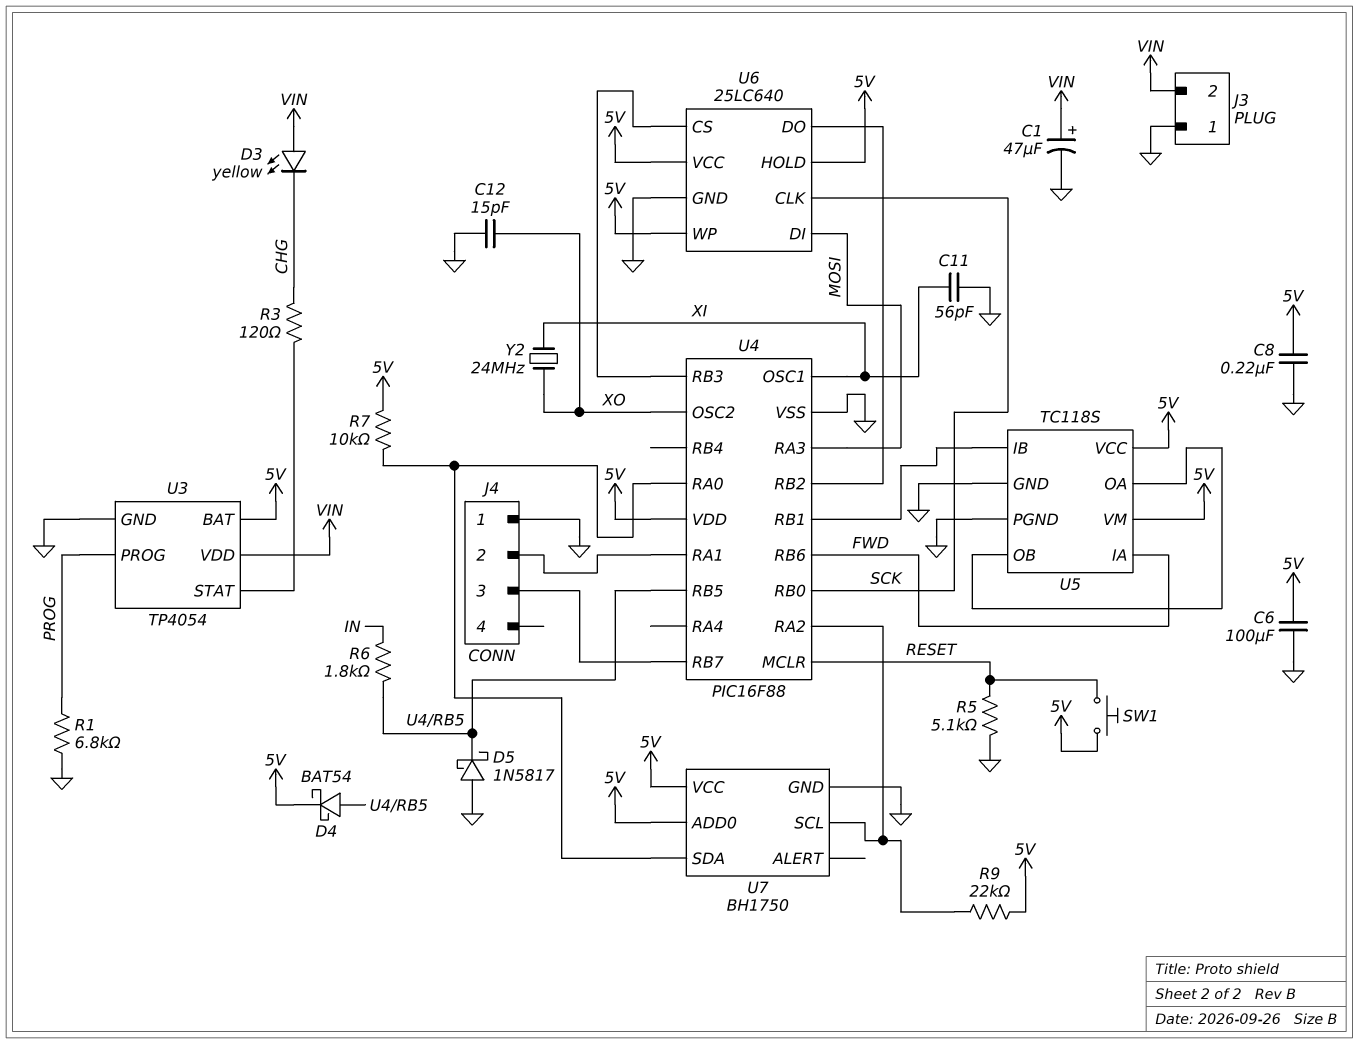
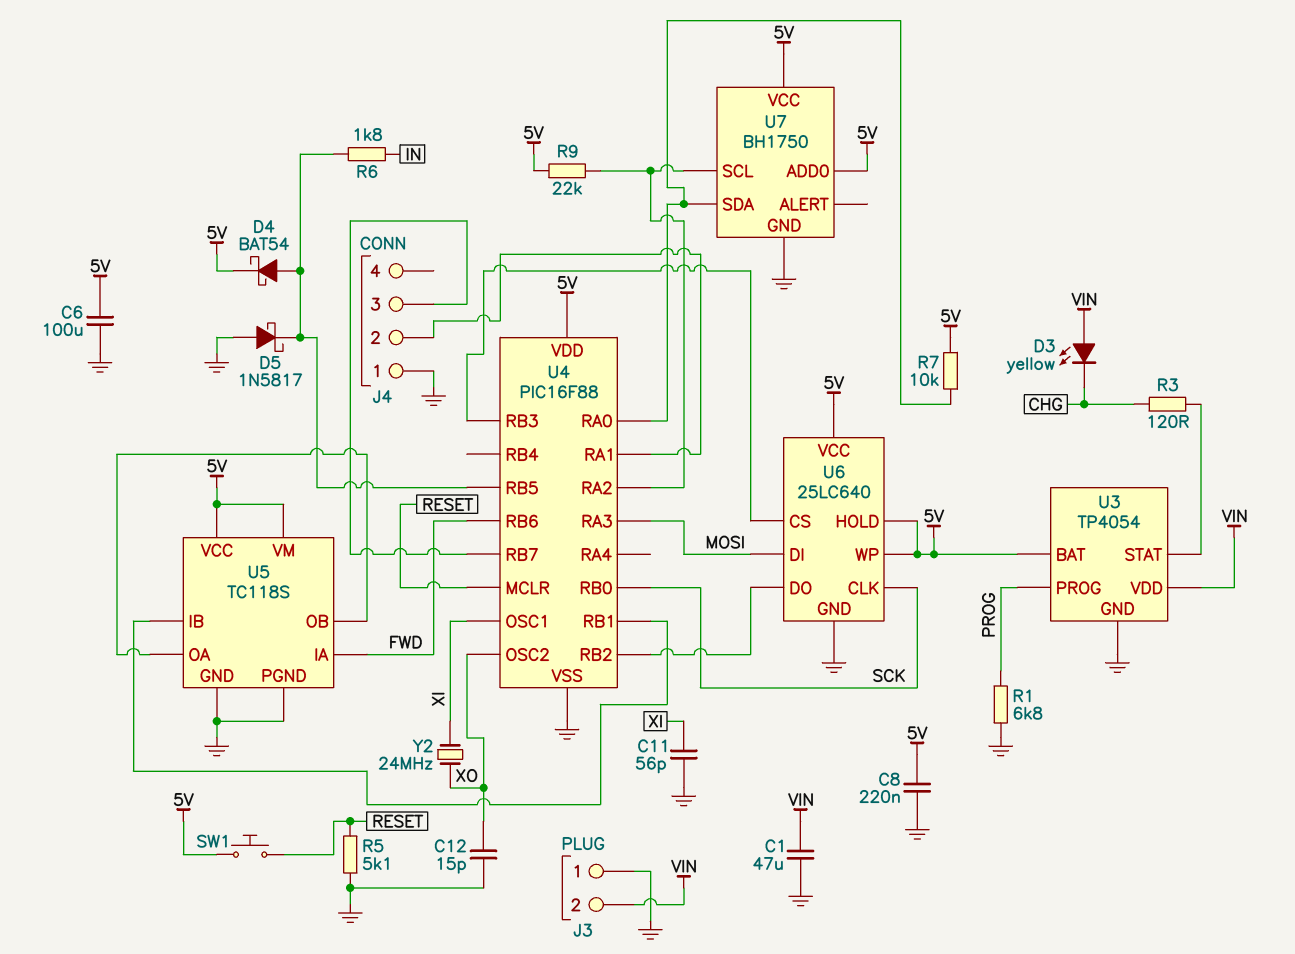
C1: 47uF (plus VIN, minus GND) -> 47uF (GND, VIN)

